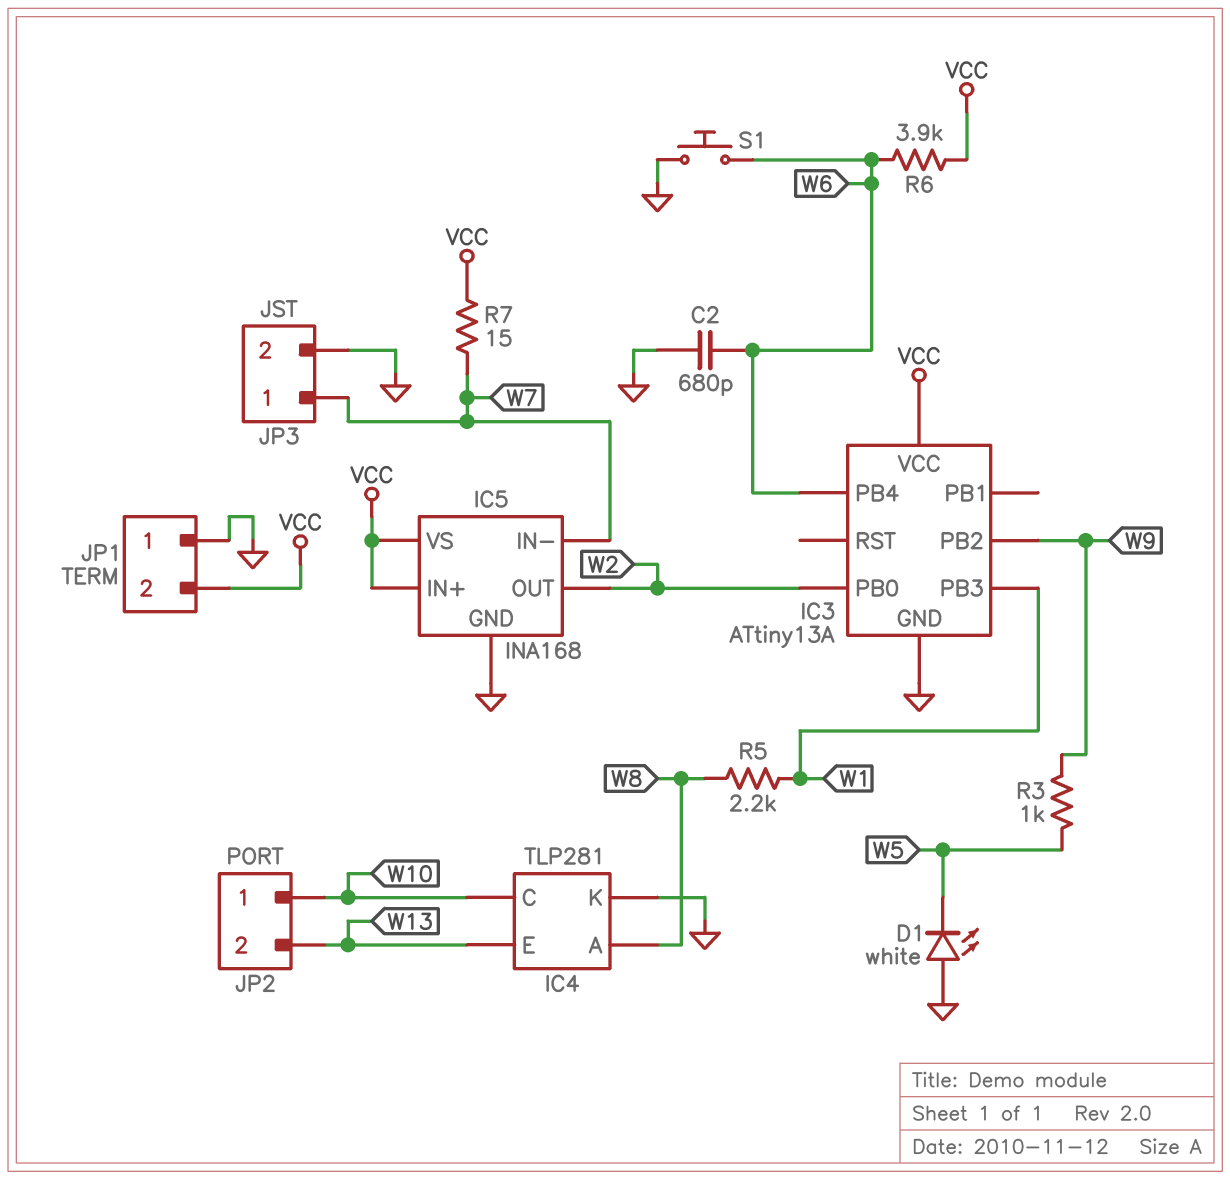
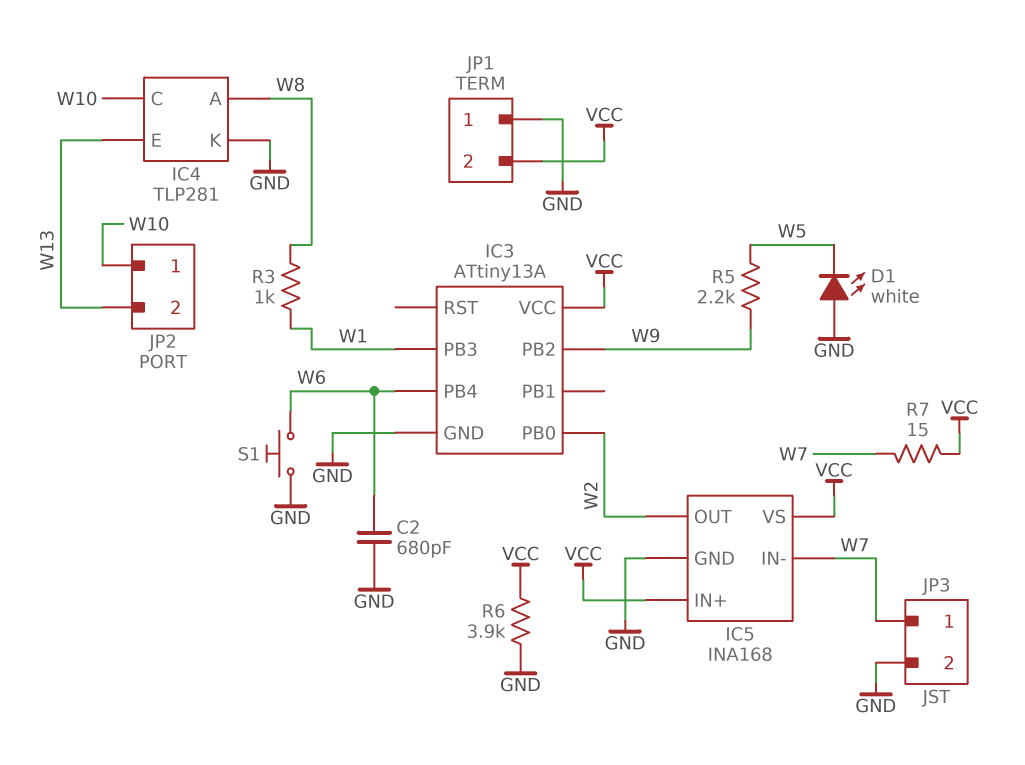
R3: 1k (W5, W9) -> 1k (W1, W8)
R5: 2.2k (W1, W8) -> 2.2k (W5, W9)
R6: 3.9k (VCC, W6) -> 3.9k (GND, VCC)

